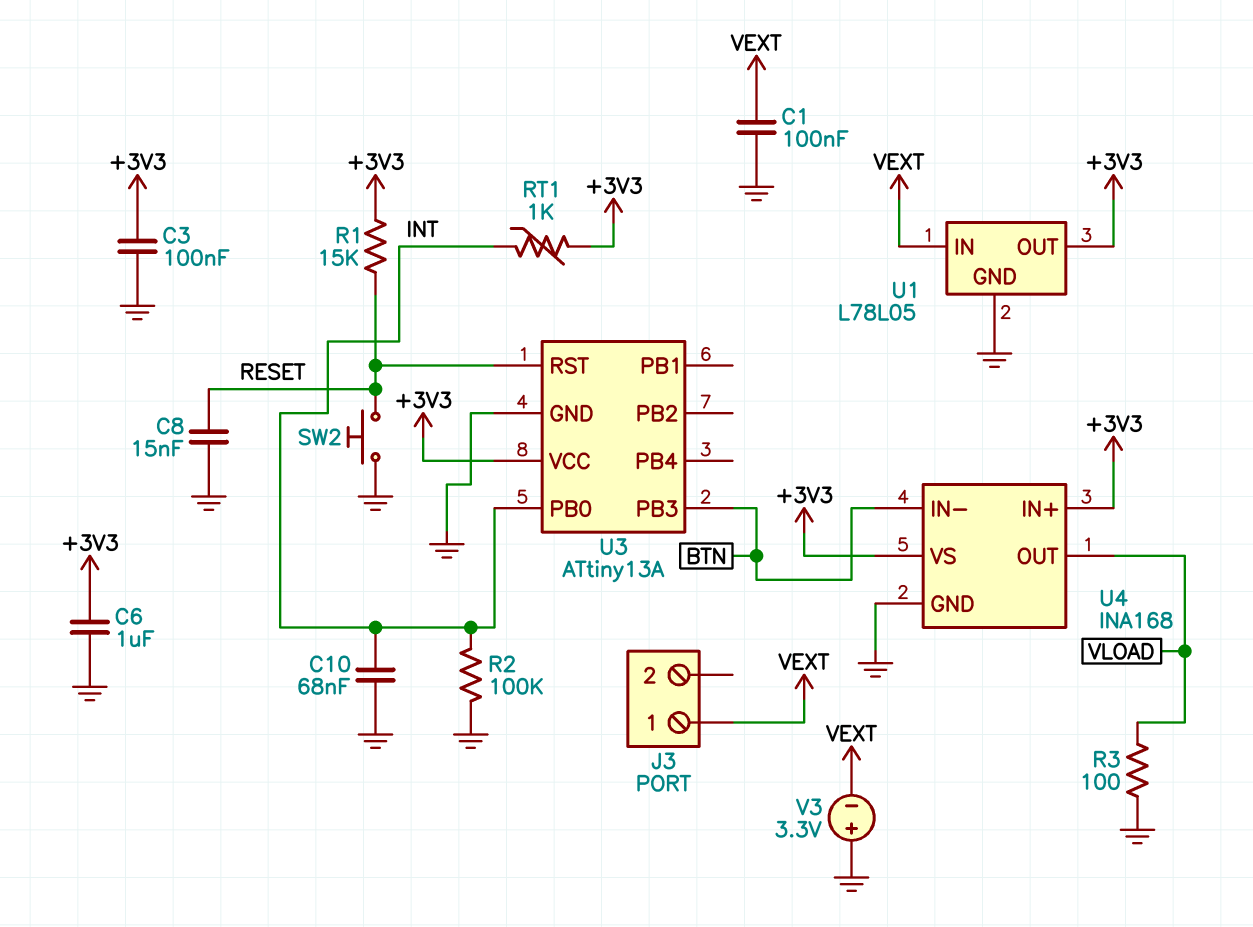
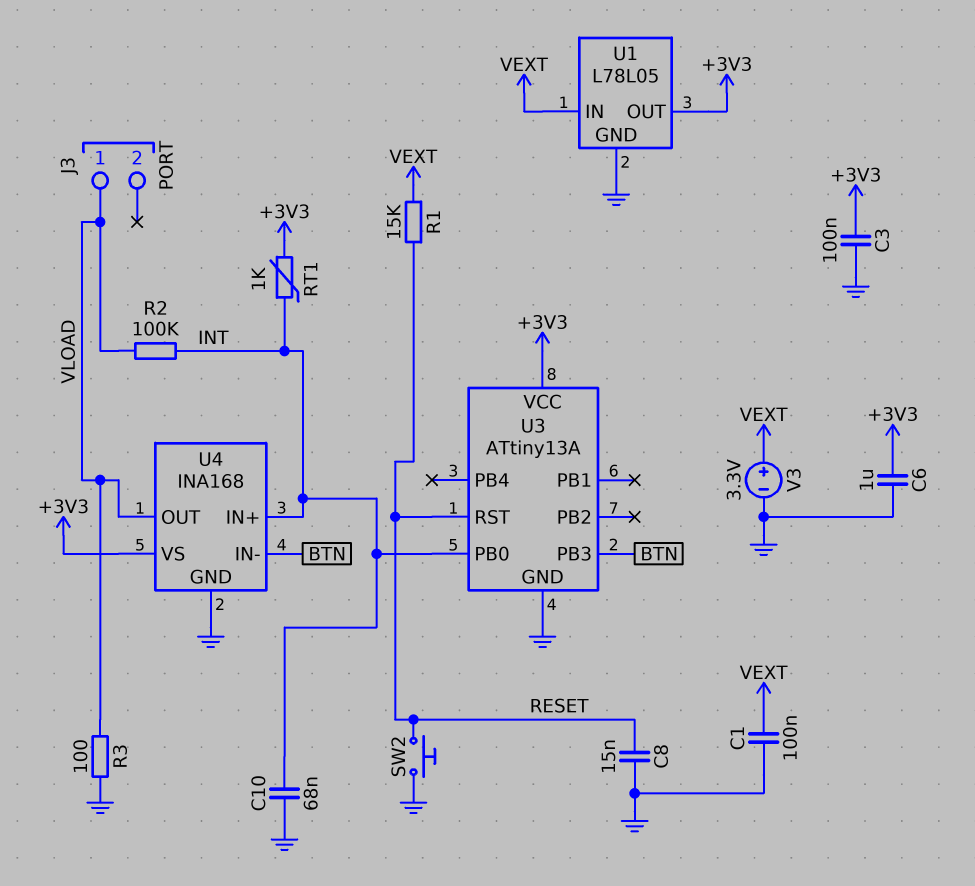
J3 pin 1: VEXT -> VLOAD
R1: 15k (+3V3, RESET) -> 15k (RESET, VEXT)
R2: 100k (GND, INT) -> 100k (INT, VLOAD)
U4 pin IN+: +3V3 -> INT
V3: 3.3V (plus GND, minus VEXT) -> 3.3V (plus VEXT, minus GND)

